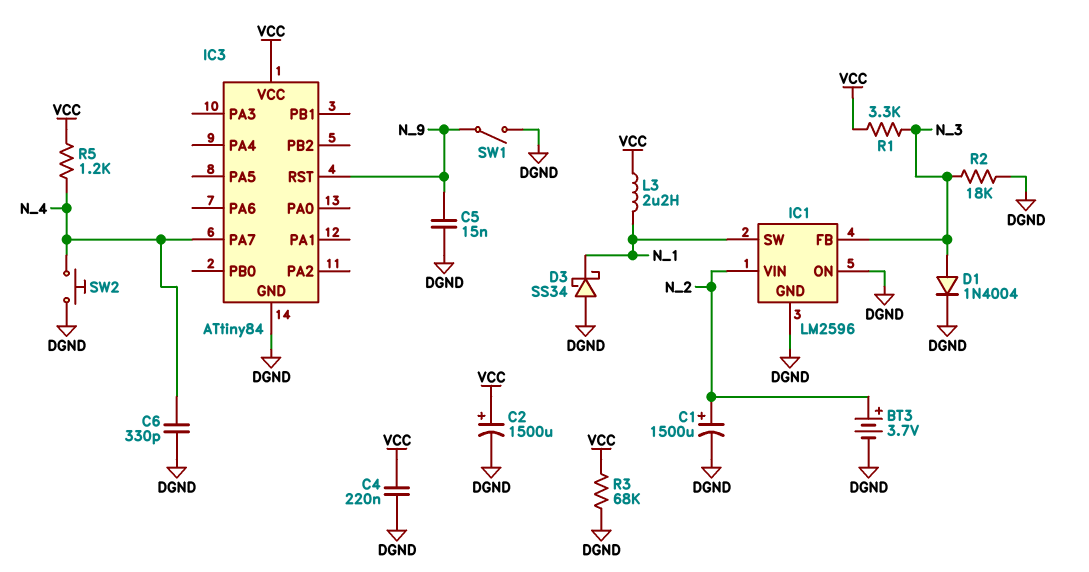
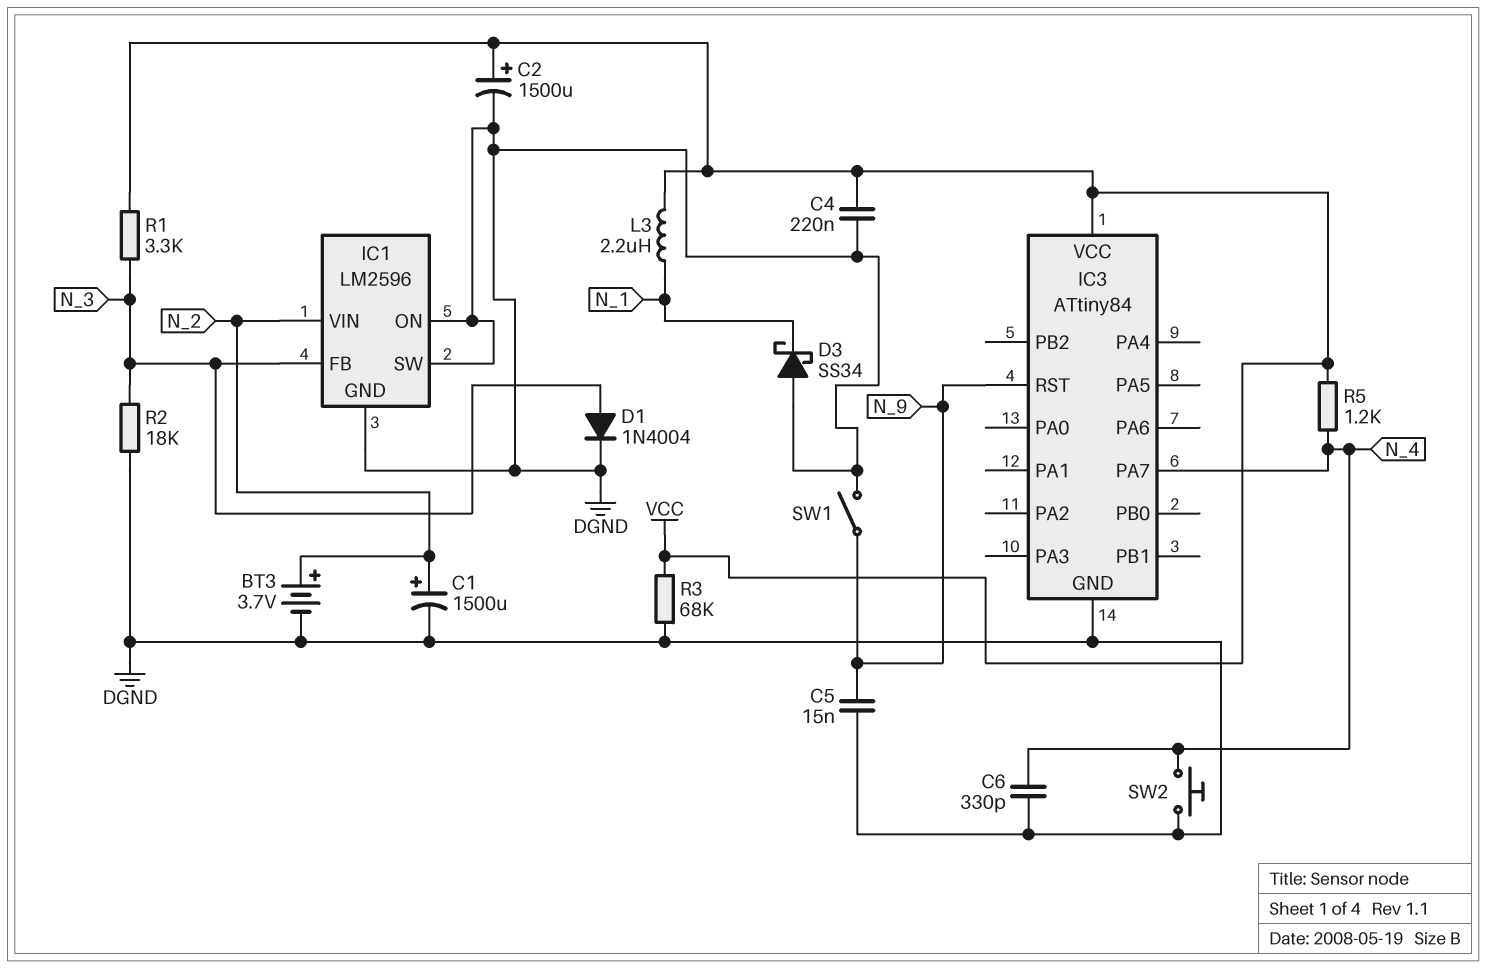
IC1 pin SW: N_1 -> DGND

